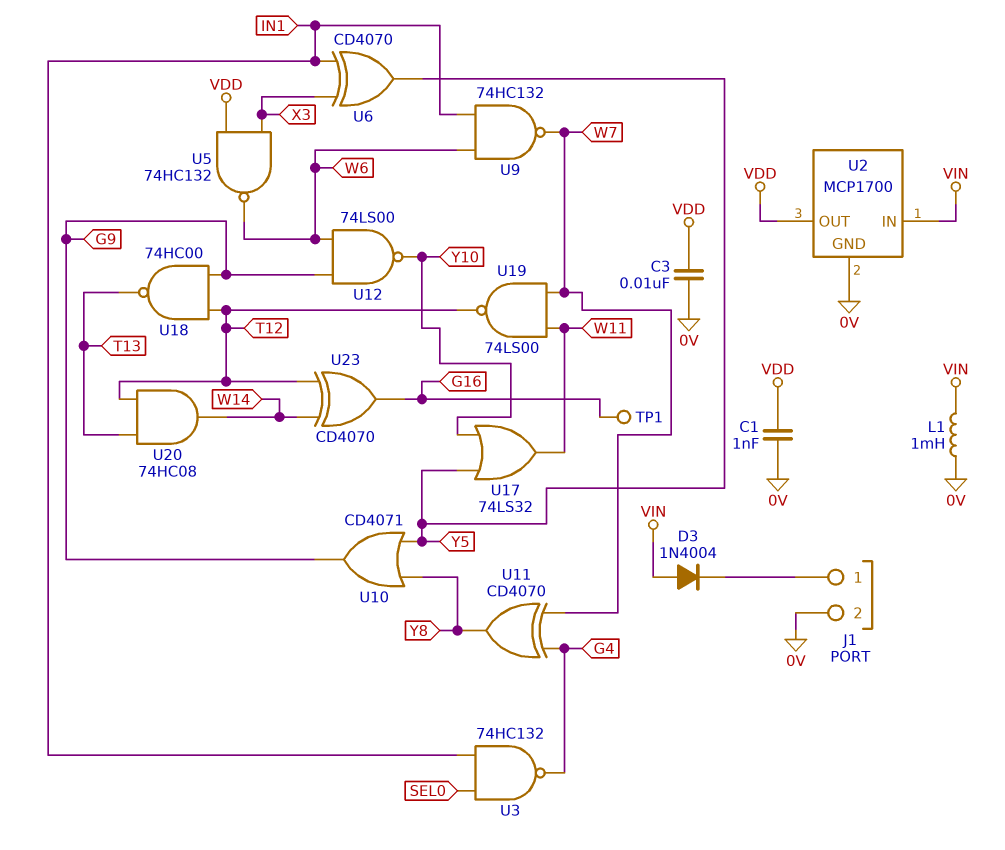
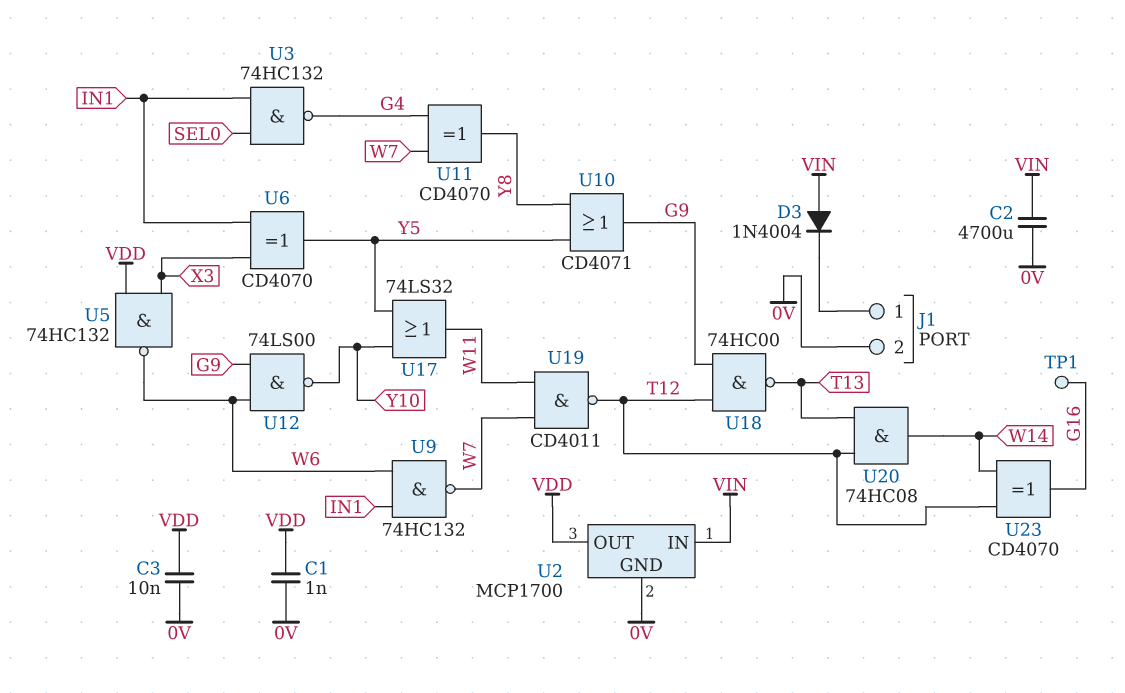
C2: none -> 4700uF (0V, VIN)
L1: 1mH (0V, VIN) -> none
U19: NAND 74LS00 (in W7, in W11, out T12) -> NAND CD4011 (in W7, in W11, out T12)

